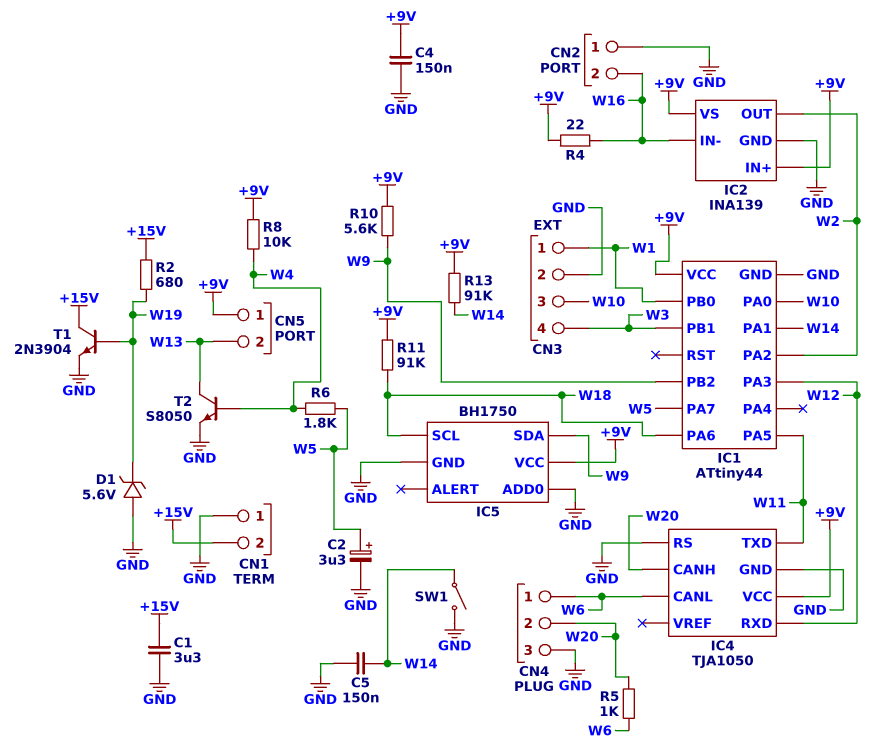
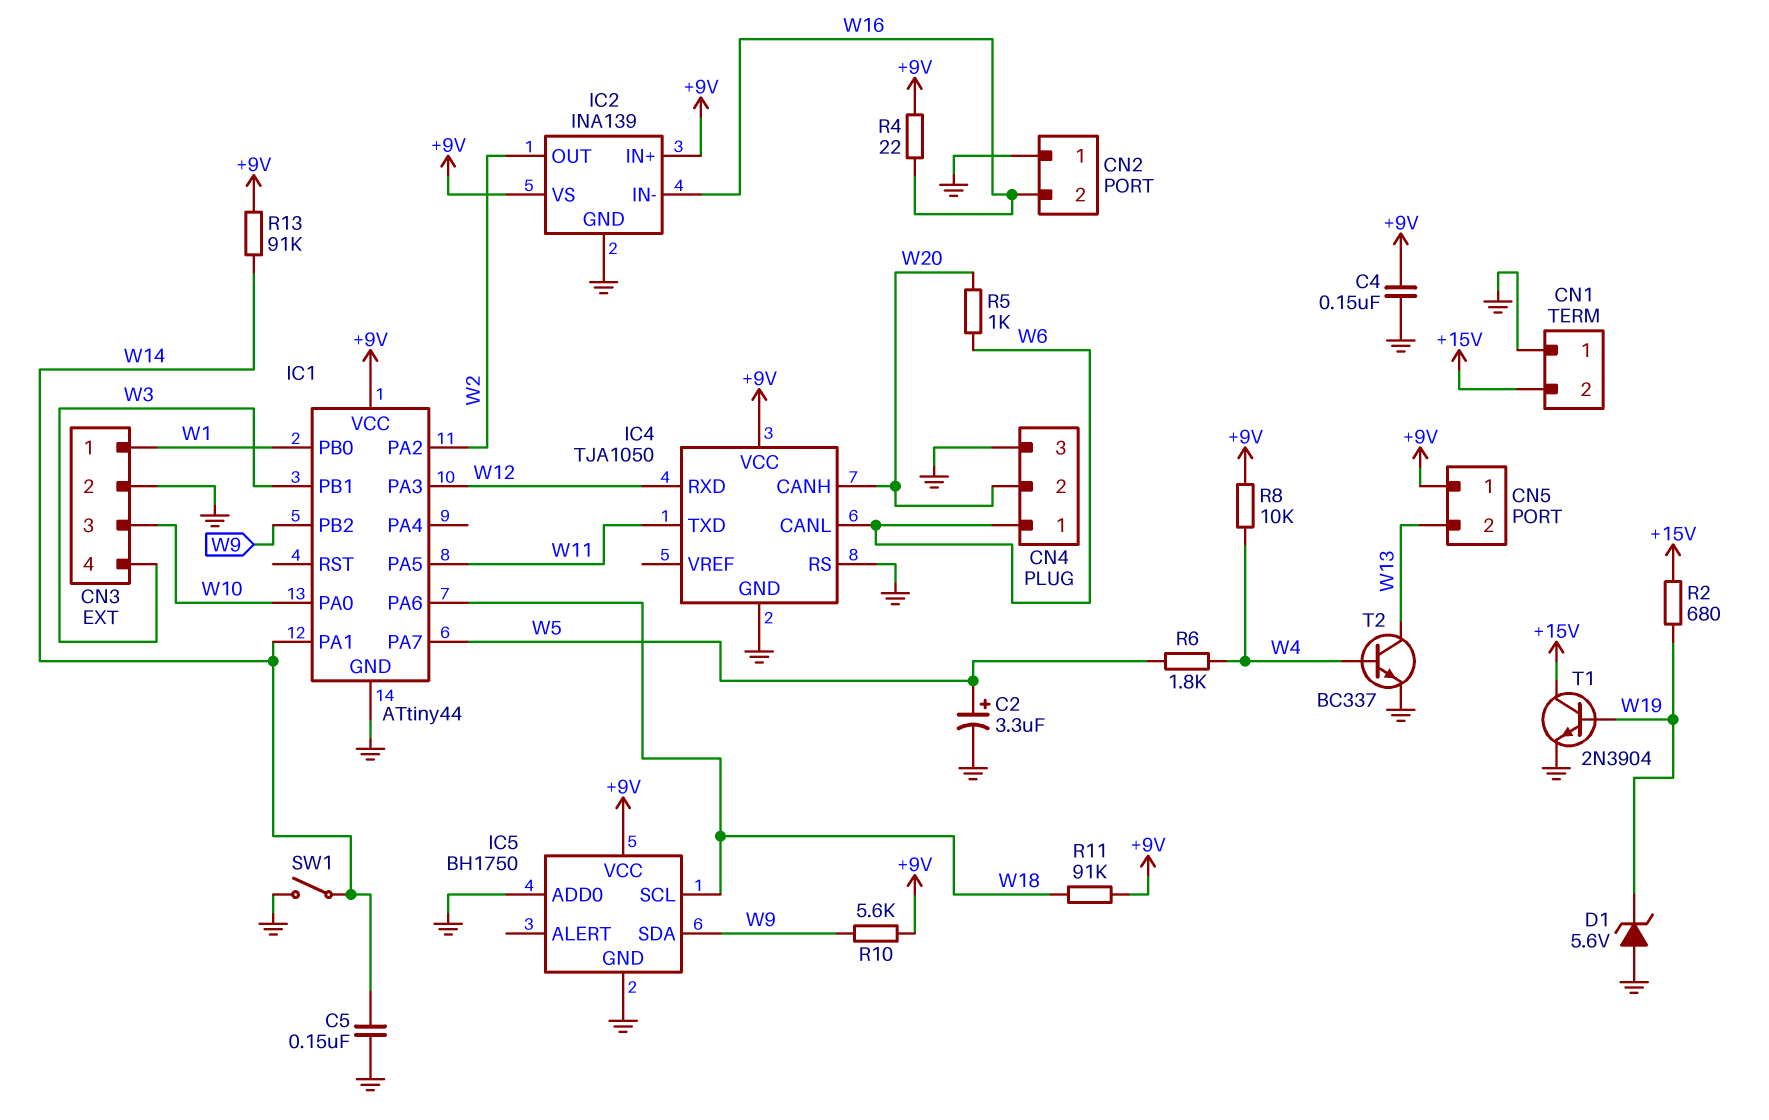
C1: 3.3uF (+15V, GND) -> none
T2: NPN S8050 (B W4, C W13, E GND) -> NPN BC337 (B W4, C W13, E GND)

